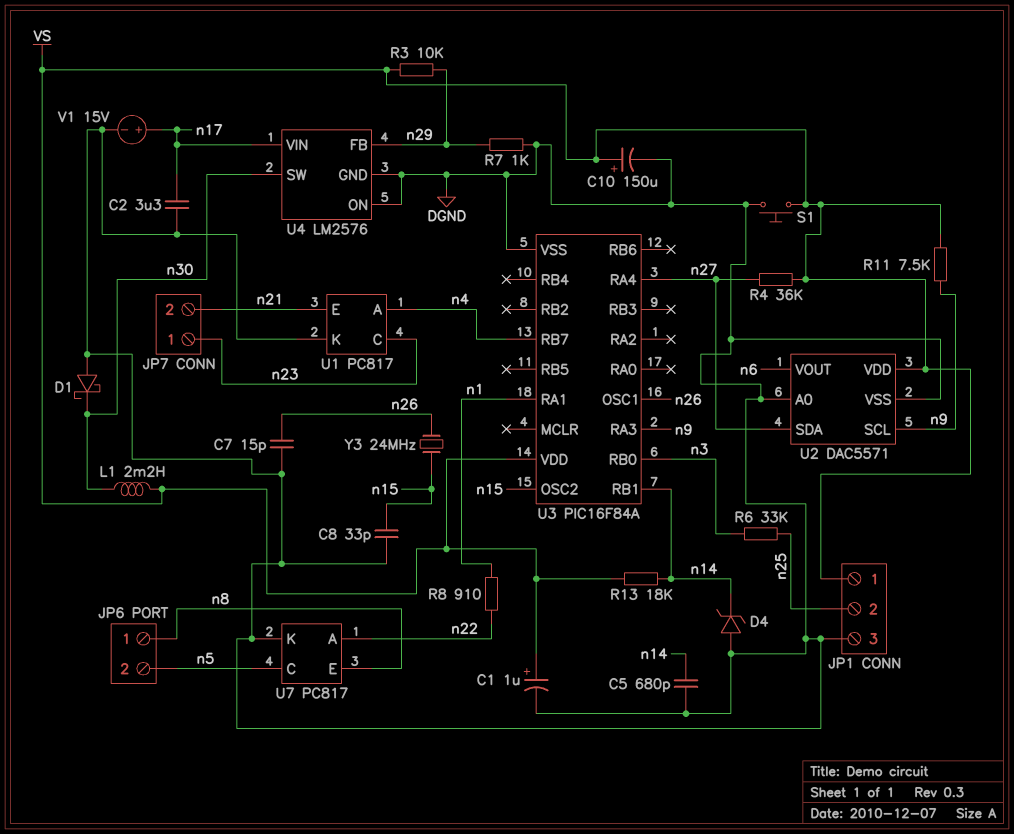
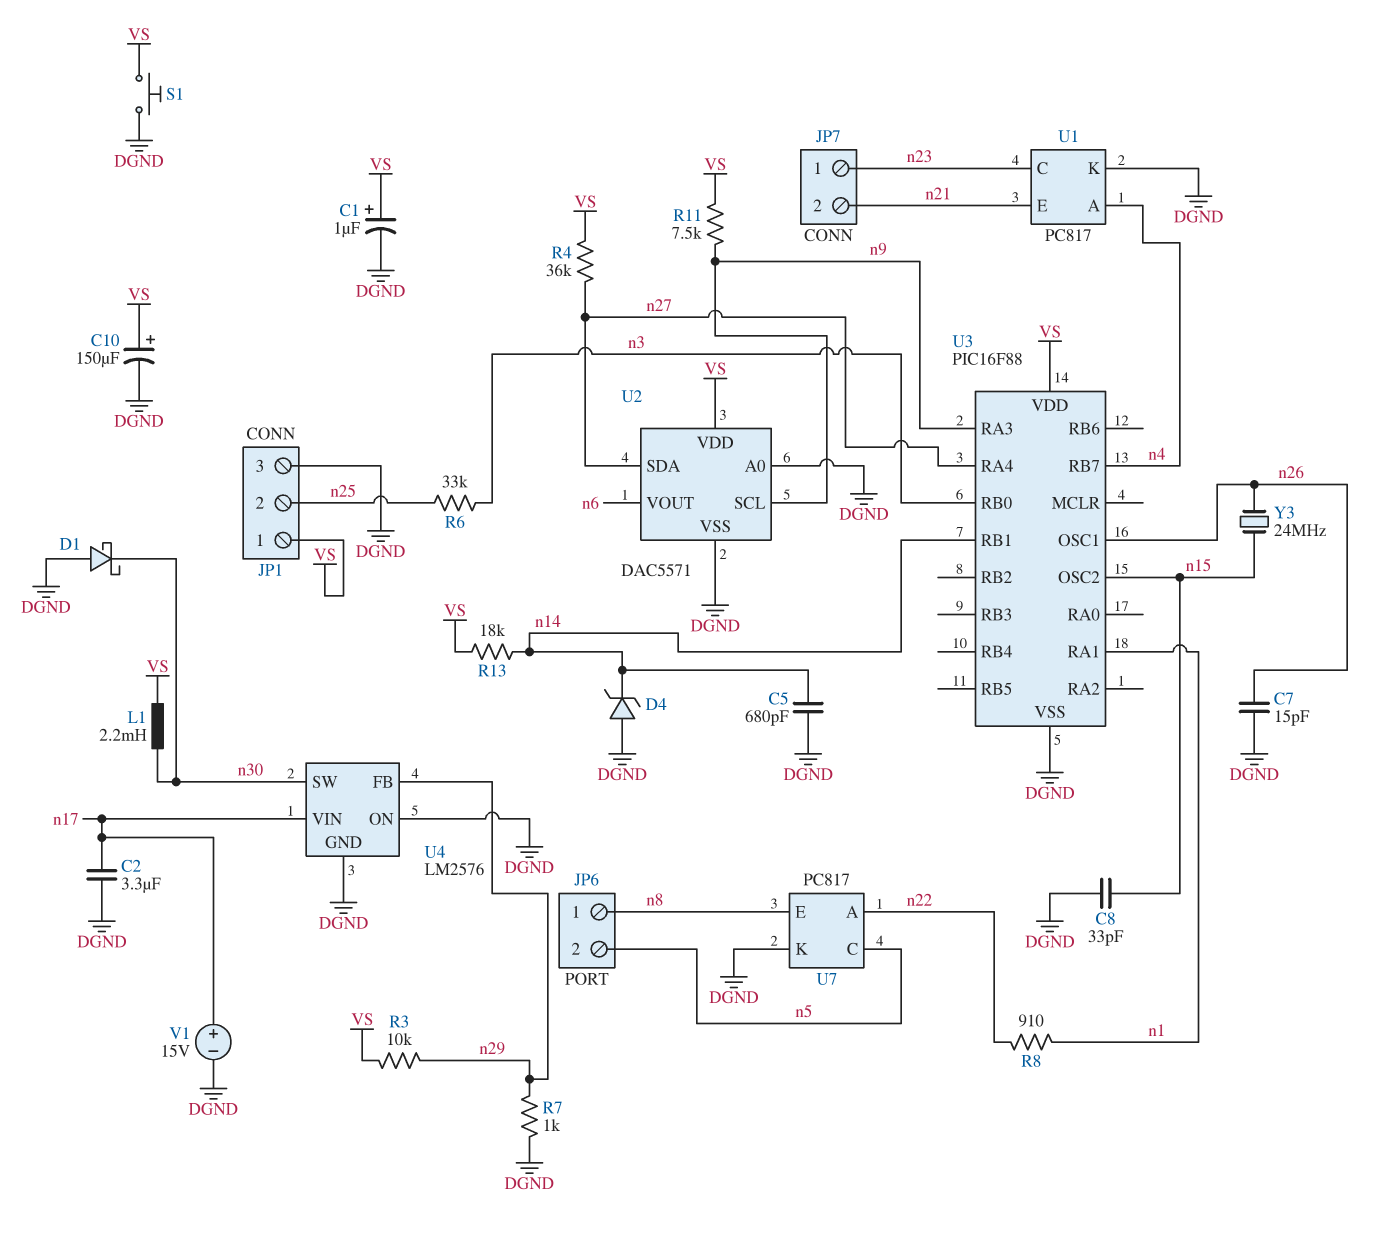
U3: PIC16F84A -> PIC16F88

